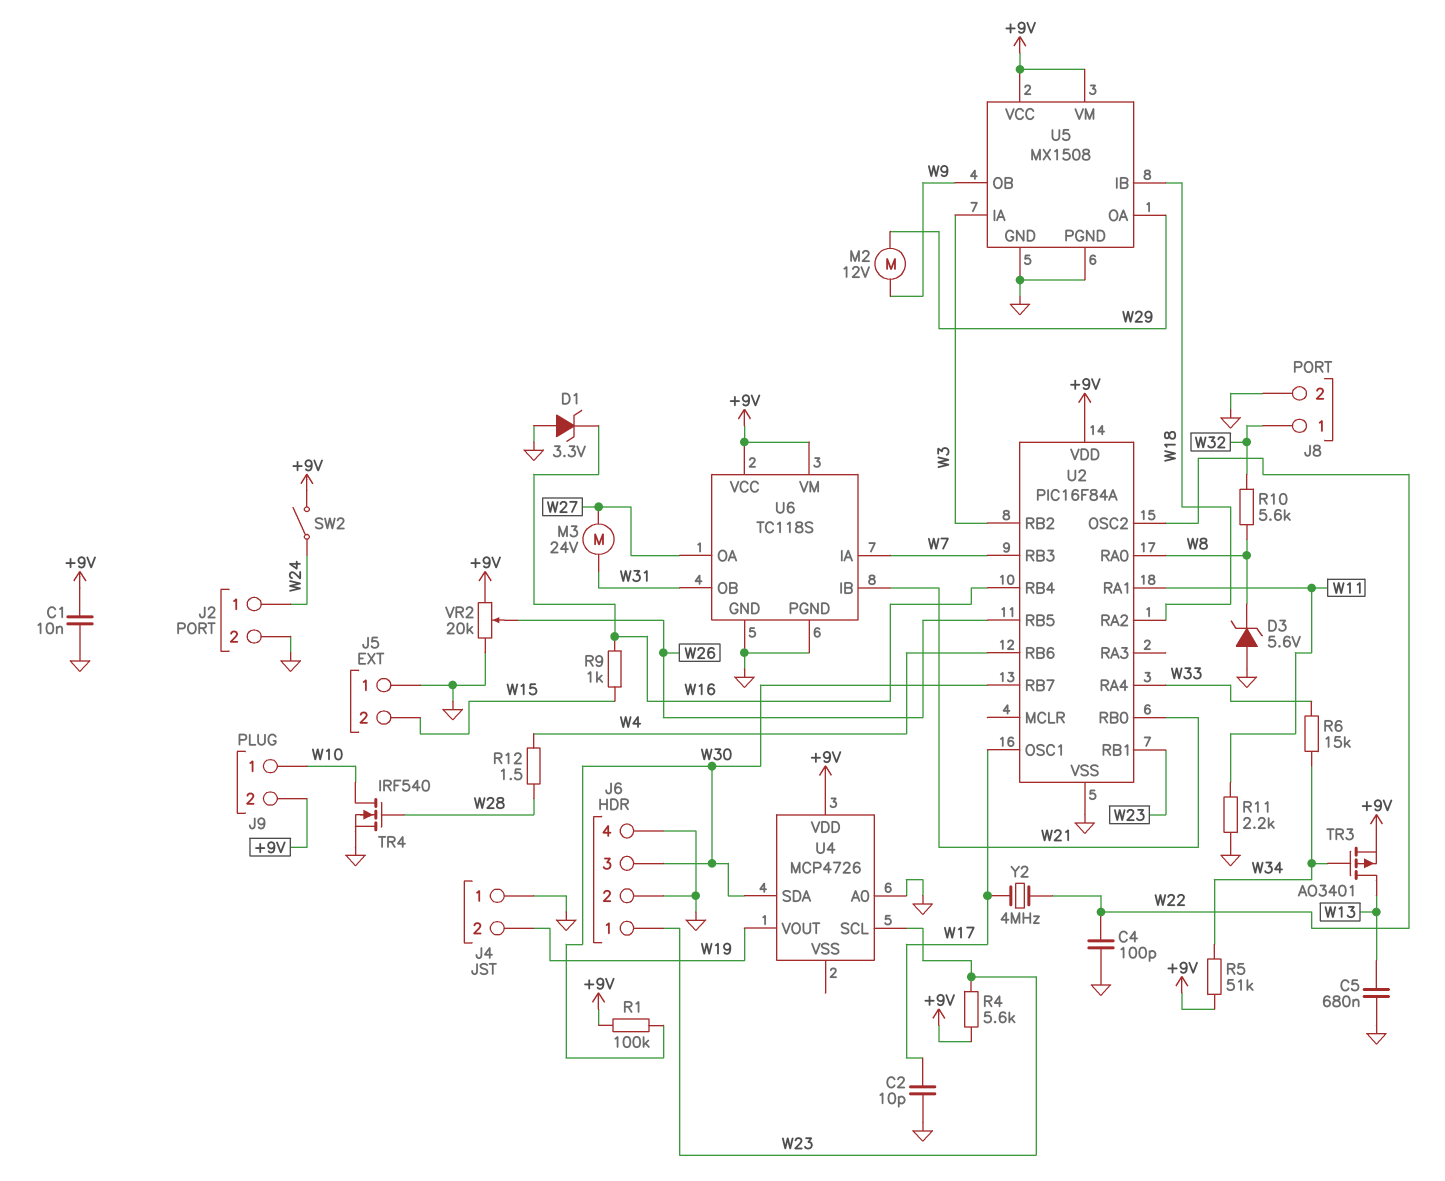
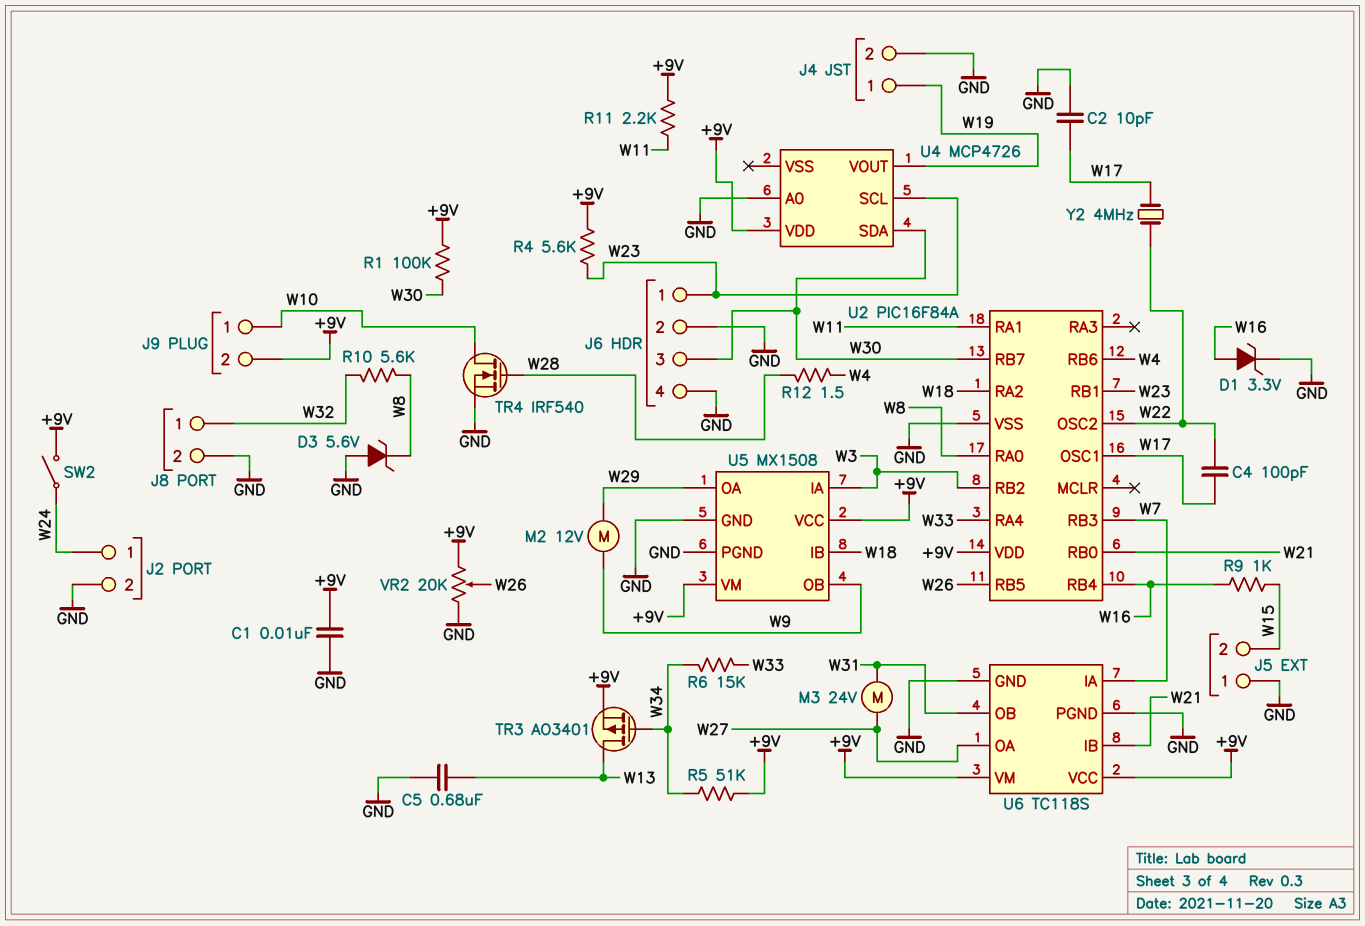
C4: 100pF (GND, W22) -> 100pF (W17, W22)
D1: zener 3.3V (A GND, K W16) -> zener 3.3V (A W16, K GND)
J4 pin 1: GND -> W19
J4 pin 2: W19 -> GND
R11: 2.2k (GND, W11) -> 2.2k (+9V, W11)

